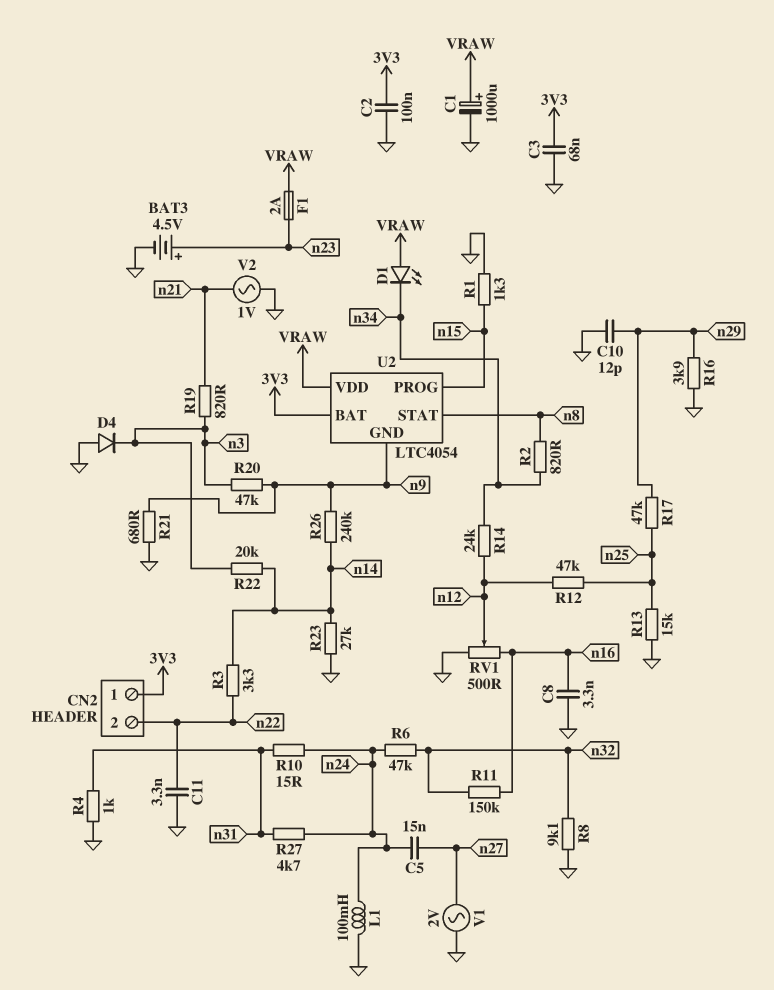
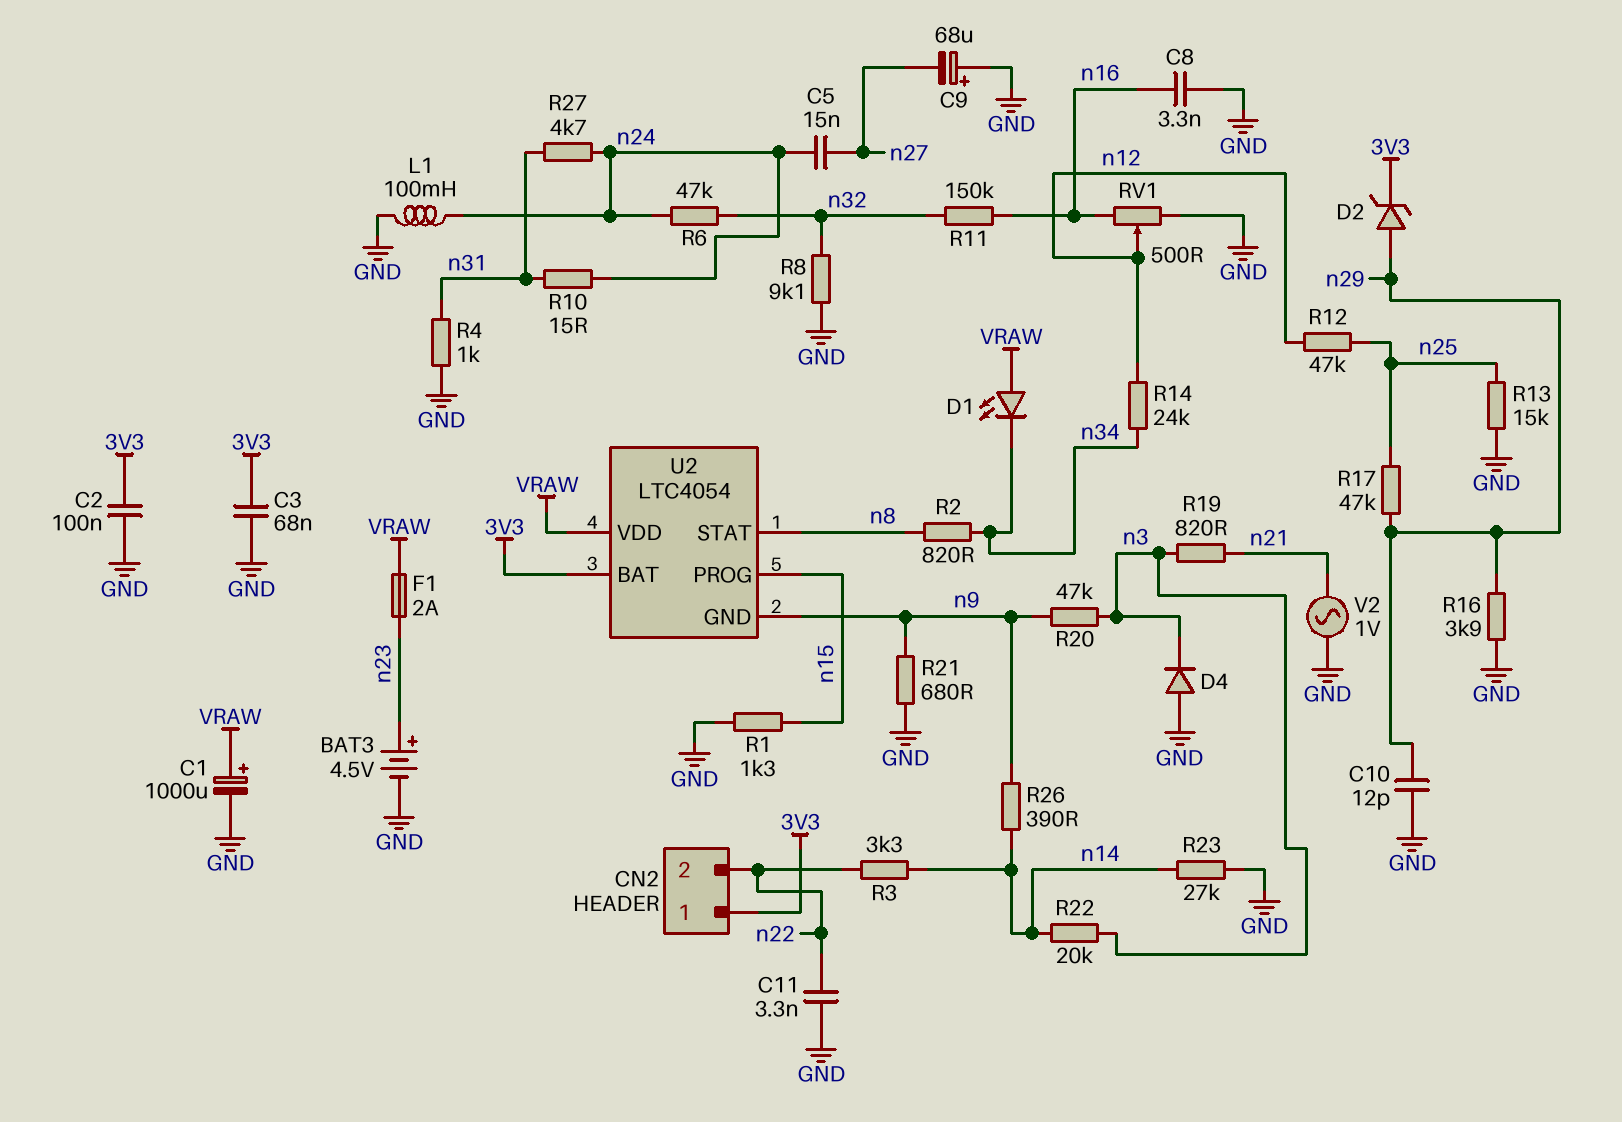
C9: none -> 68uF (plus GND, minus n27)
D2: none -> zener (A n29, K 3V3)
R26: 240k (n9, n14) -> 390 (n9, n14)
V1: AC 2V (GND, n27) -> none

